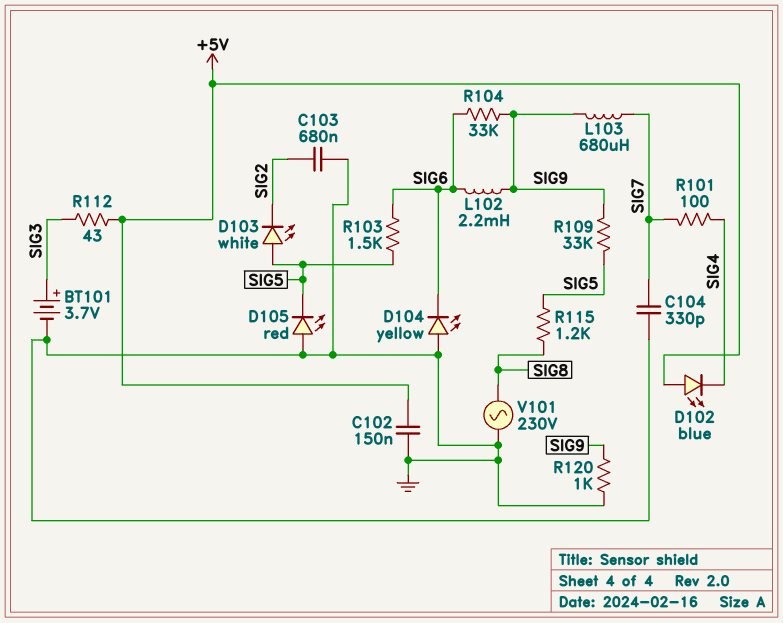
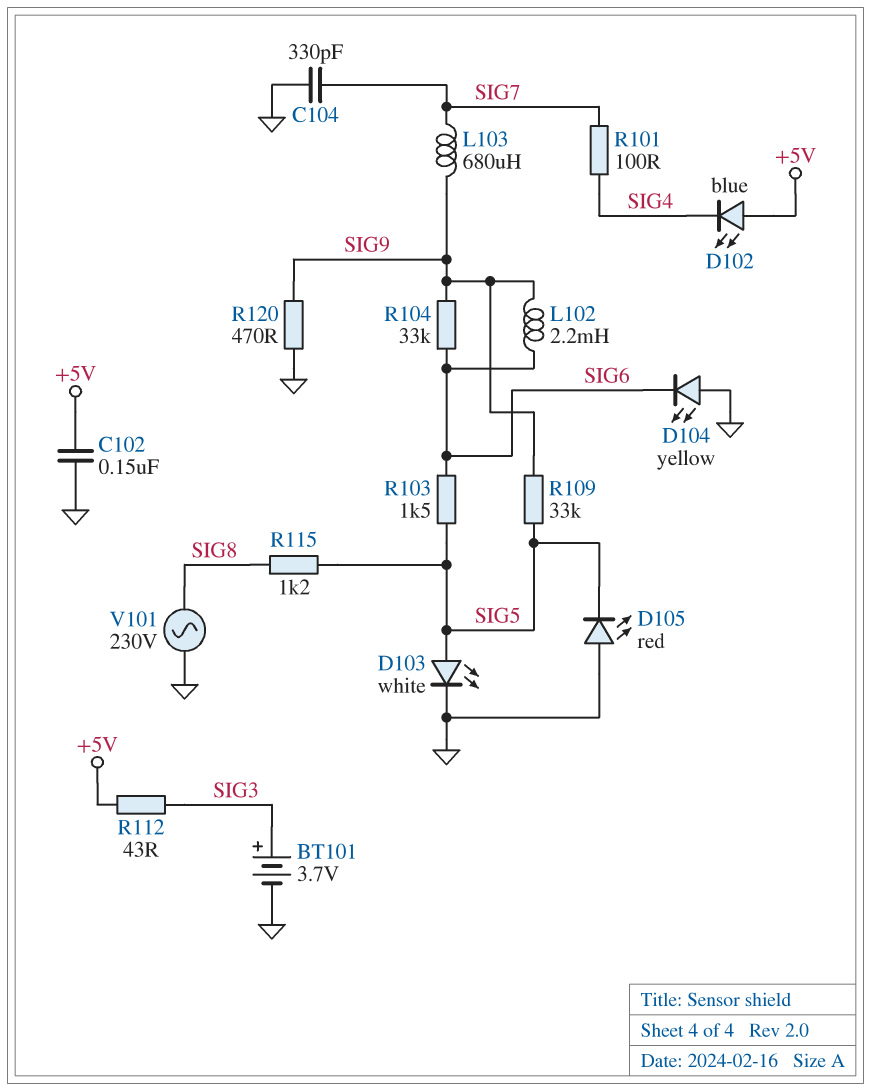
C103: 680nF (GND, SIG2) -> none
D103: LED white (A SIG5, K SIG2) -> LED white (A SIG5, K GND)
R120: 1k (GND, SIG9) -> 470 (GND, SIG9)

